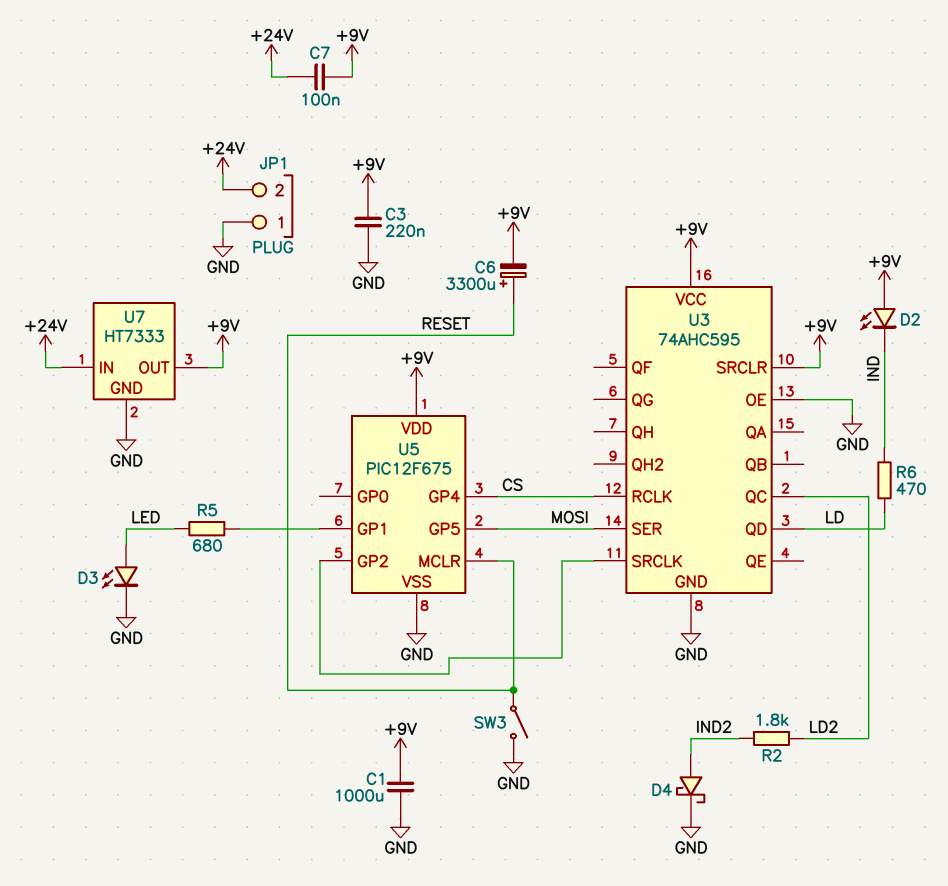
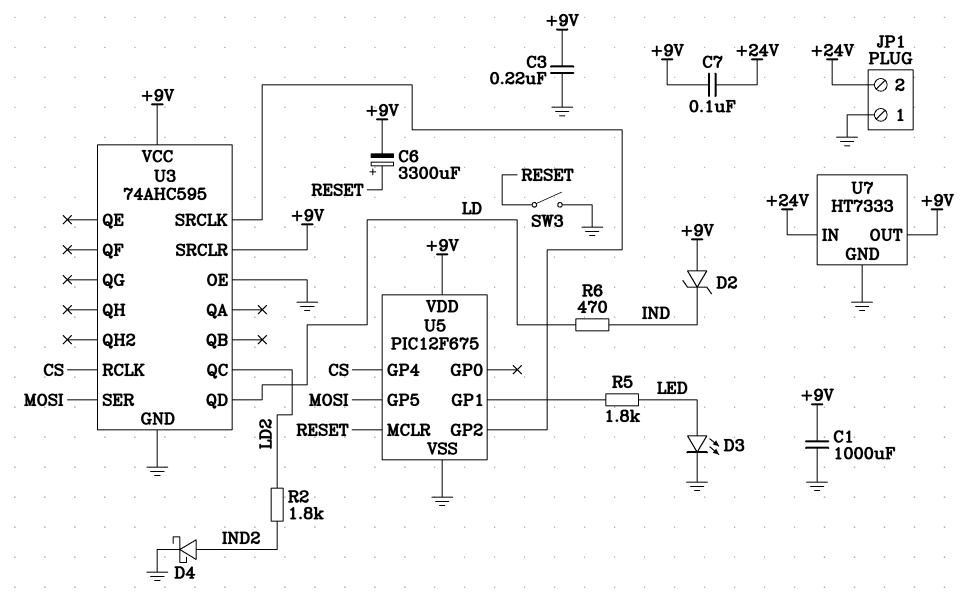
D2: LED (A +9V, K IND) -> zener (A +9V, K IND)
R5: 680 (LED, U5/GP1) -> 1.8k (LED, U5/GP1)

